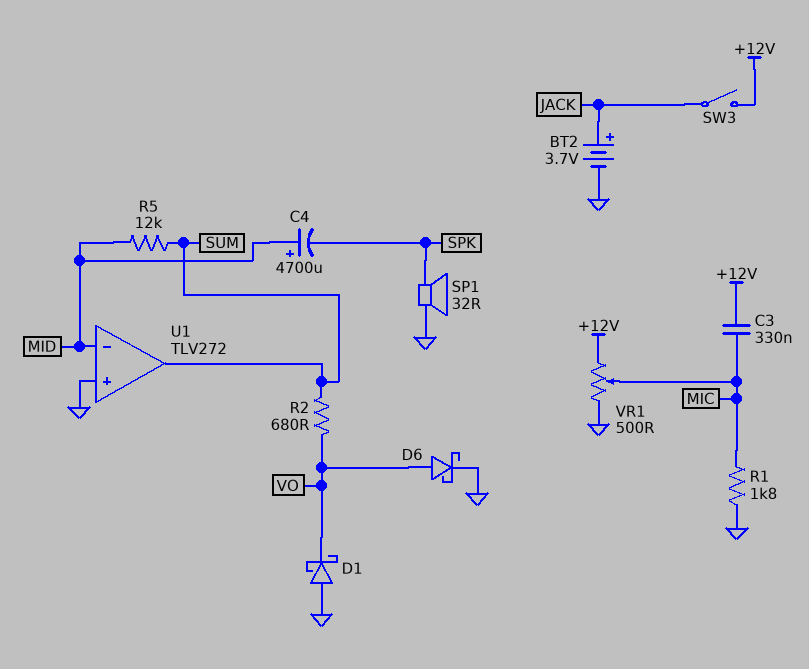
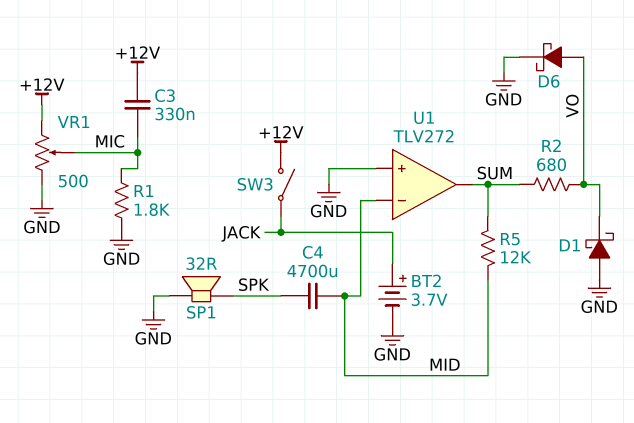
C4: 4700uF (plus MID, minus SPK) -> 4700uF (MID, SPK)

